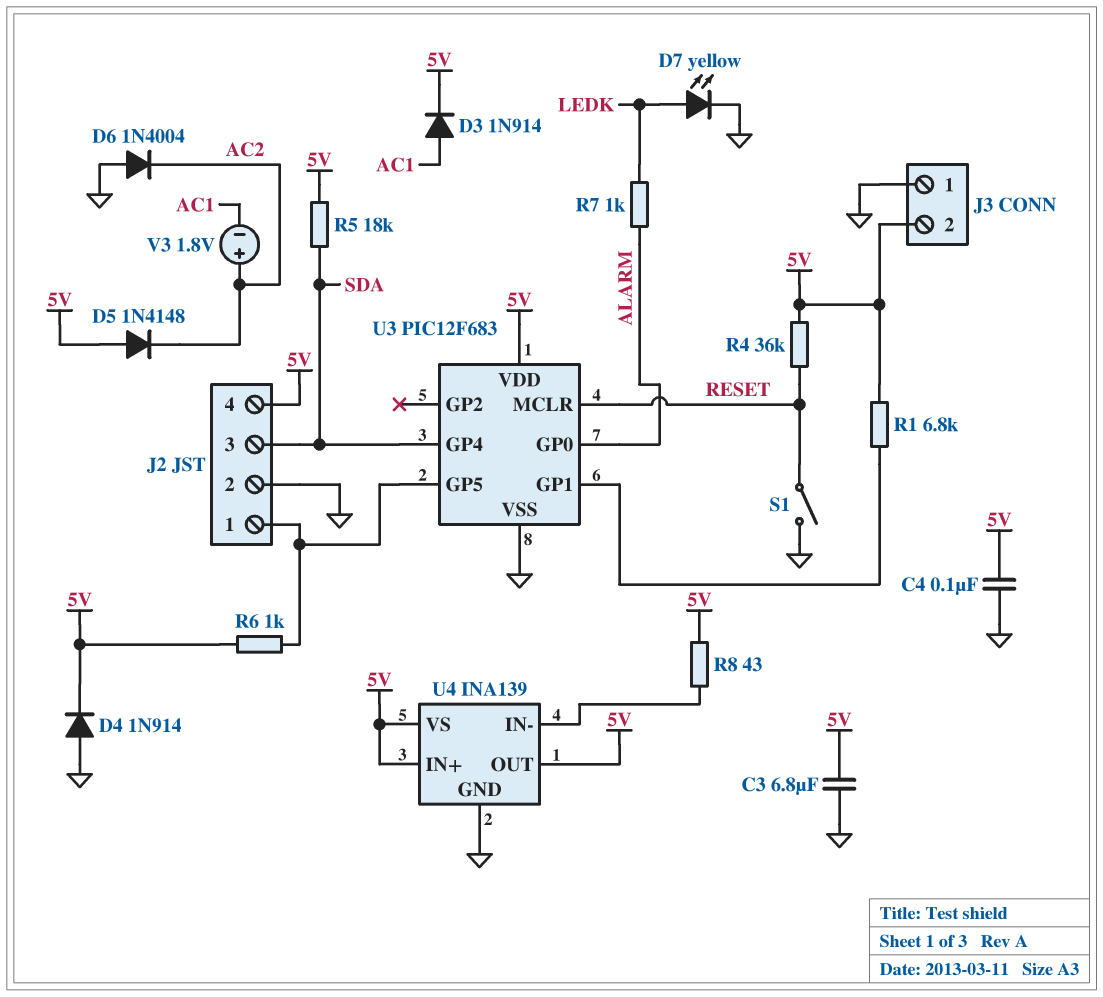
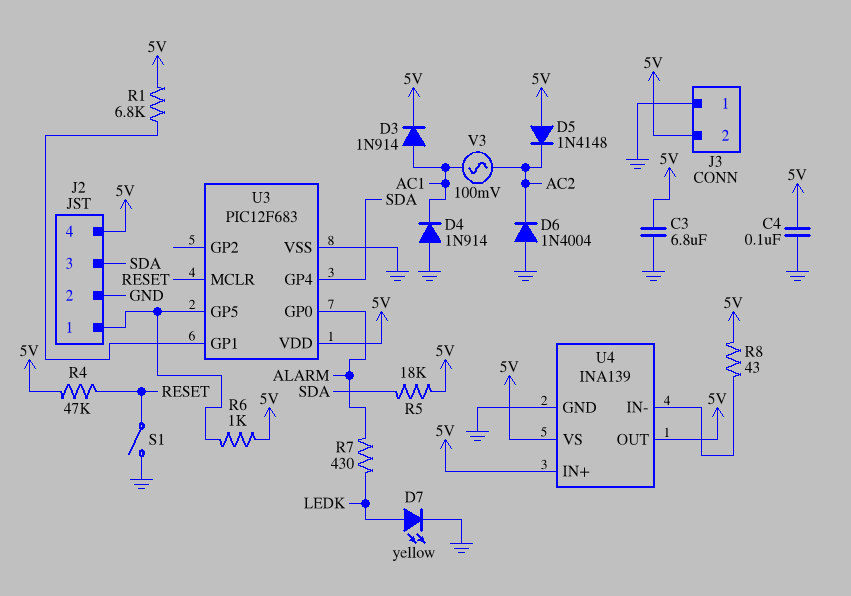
D4: diode 1N914 (A GND, K 5V) -> diode 1N914 (A GND, K AC1)
R4: 36k (5V, RESET) -> 47k (5V, RESET)
R7: 1k (ALARM, LEDK) -> 430 (ALARM, LEDK)
V3: 1.8V (plus AC2, minus AC1) -> AC 100mV (AC1, AC2)

